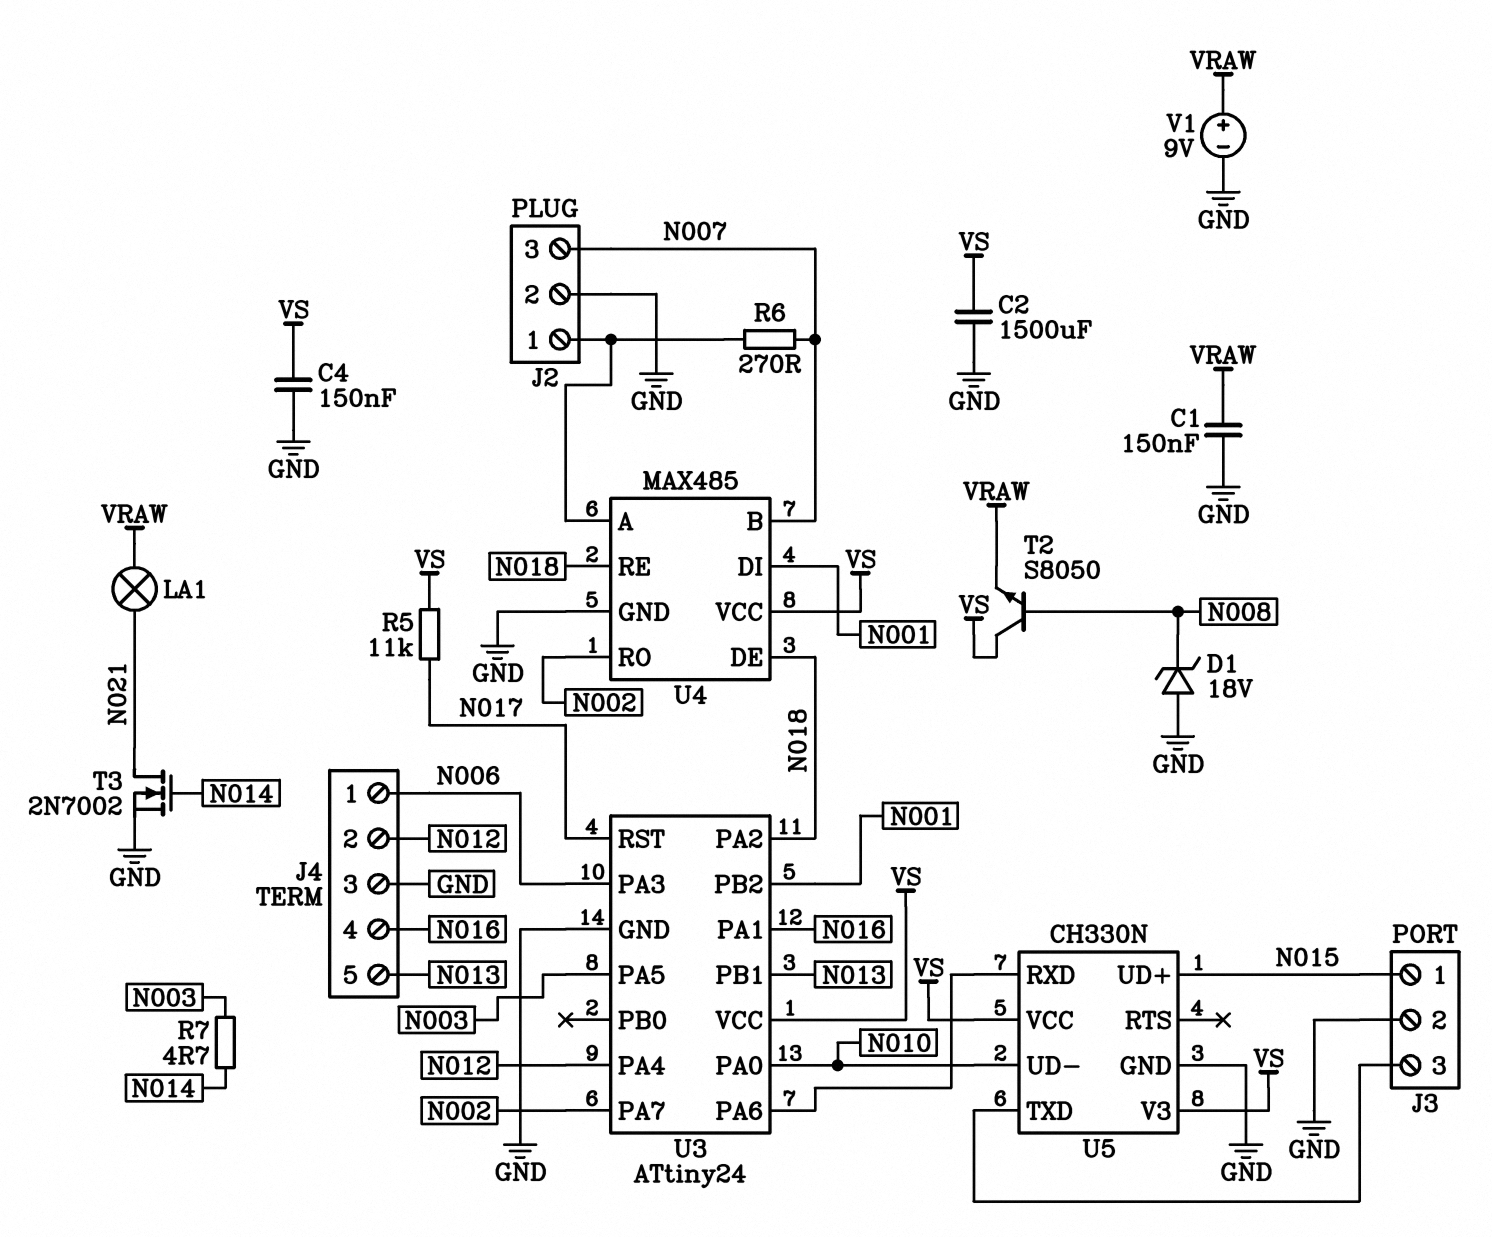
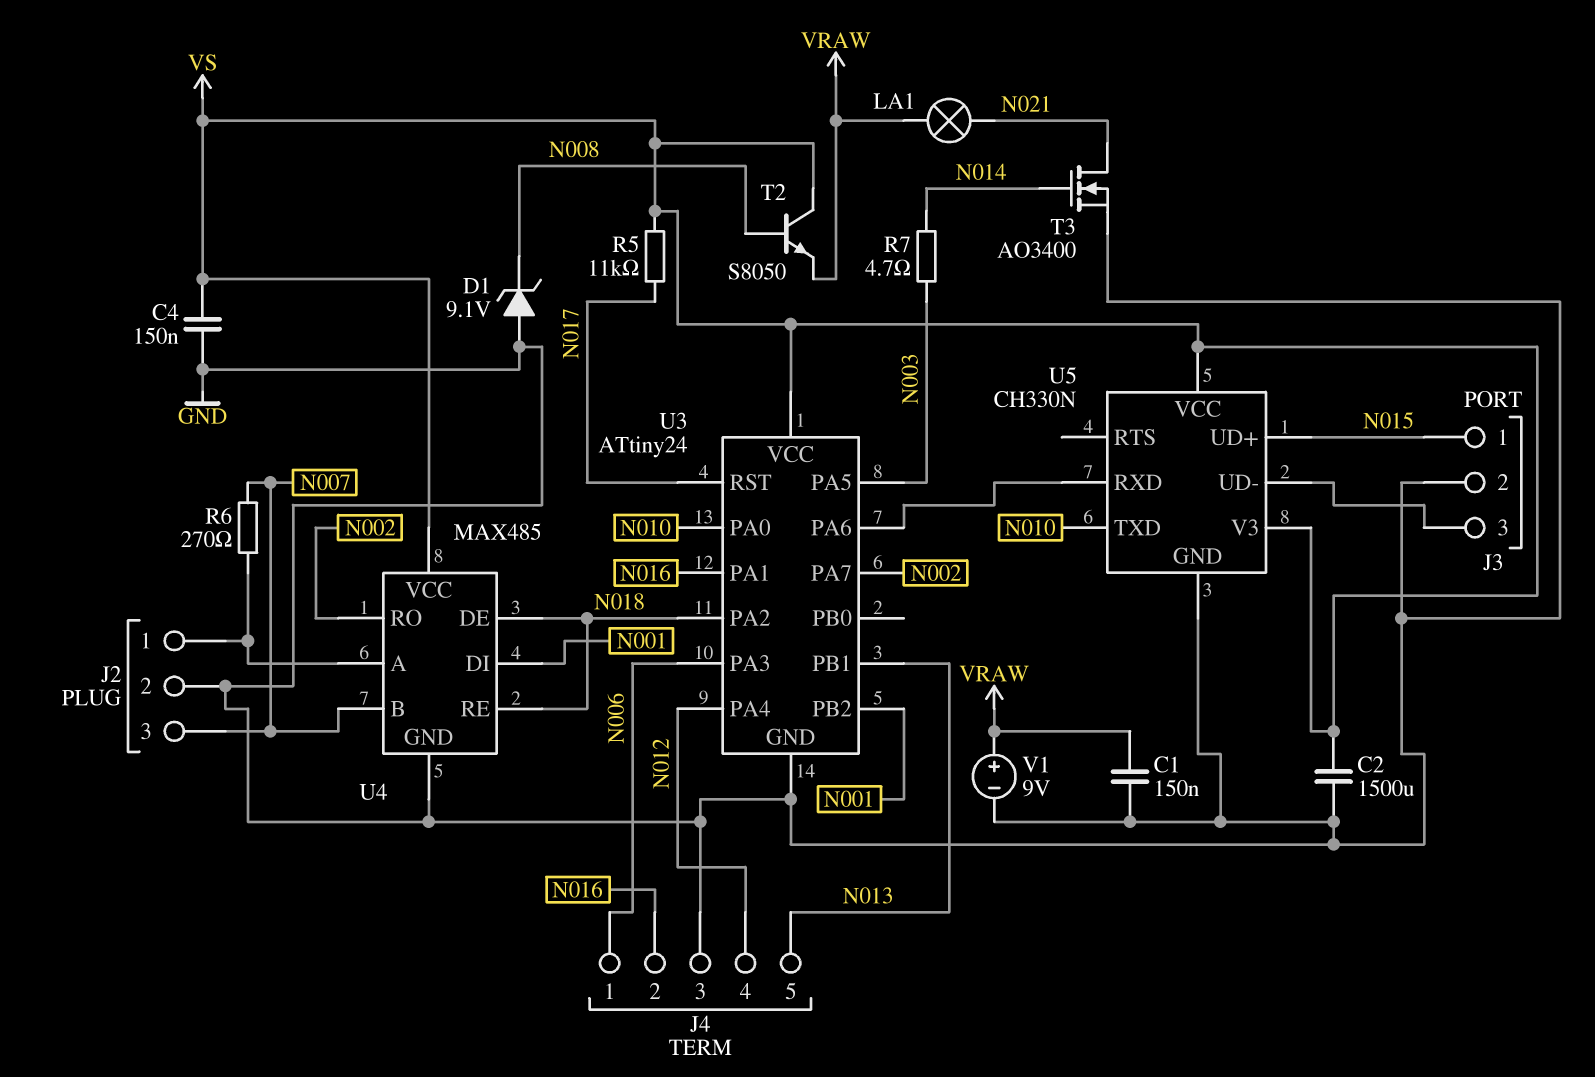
D1: zener 18V (A GND, K N008) -> zener 9.1V (A GND, K N008)
J4 pin 2: N012 -> N016
J4 pin 4: N016 -> N012
T3: NMOS 2N7002 (G N014, D N021, S GND) -> NMOS AO3400 (G N014, D N021, S GND)
U5 pin TXD: J3/3 -> N010
U5 pin UD-: N010 -> J3/3

